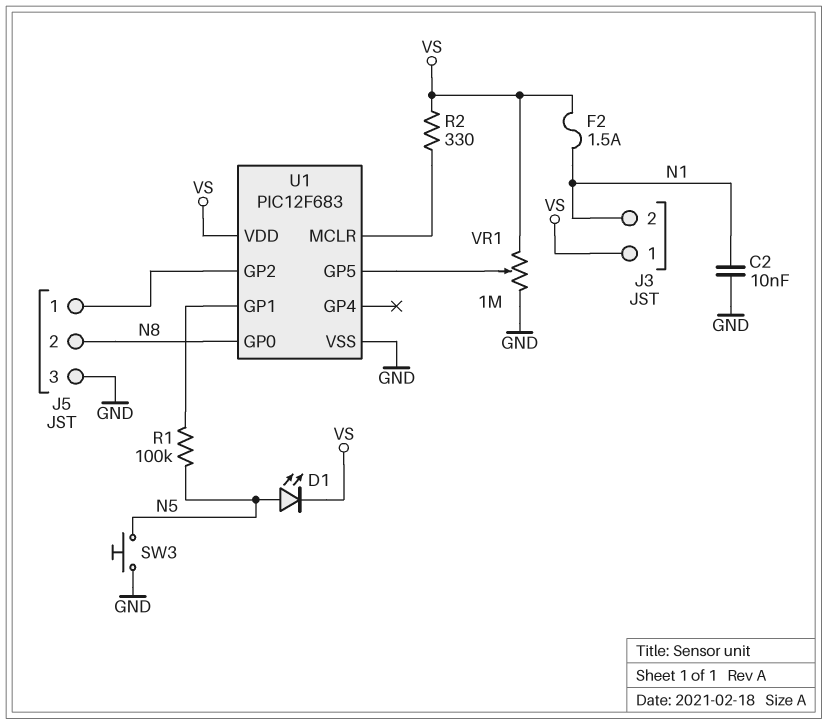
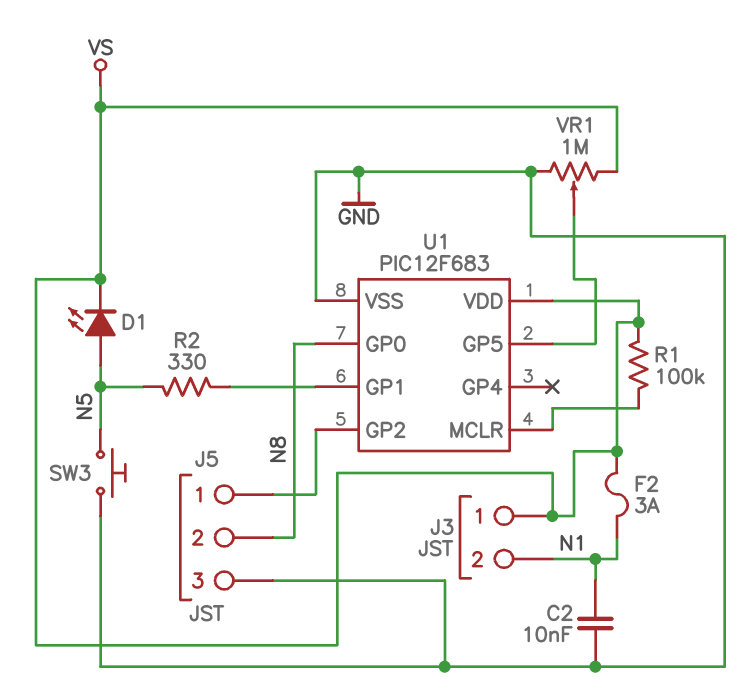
F2: 1.5A (N1, VS) -> 3A (N1, VS)
R1: 100k (N5, U1/GP1) -> 100k (U1/MCLR, VS)
R2: 330 (U1/MCLR, VS) -> 330 (N5, U1/GP1)

